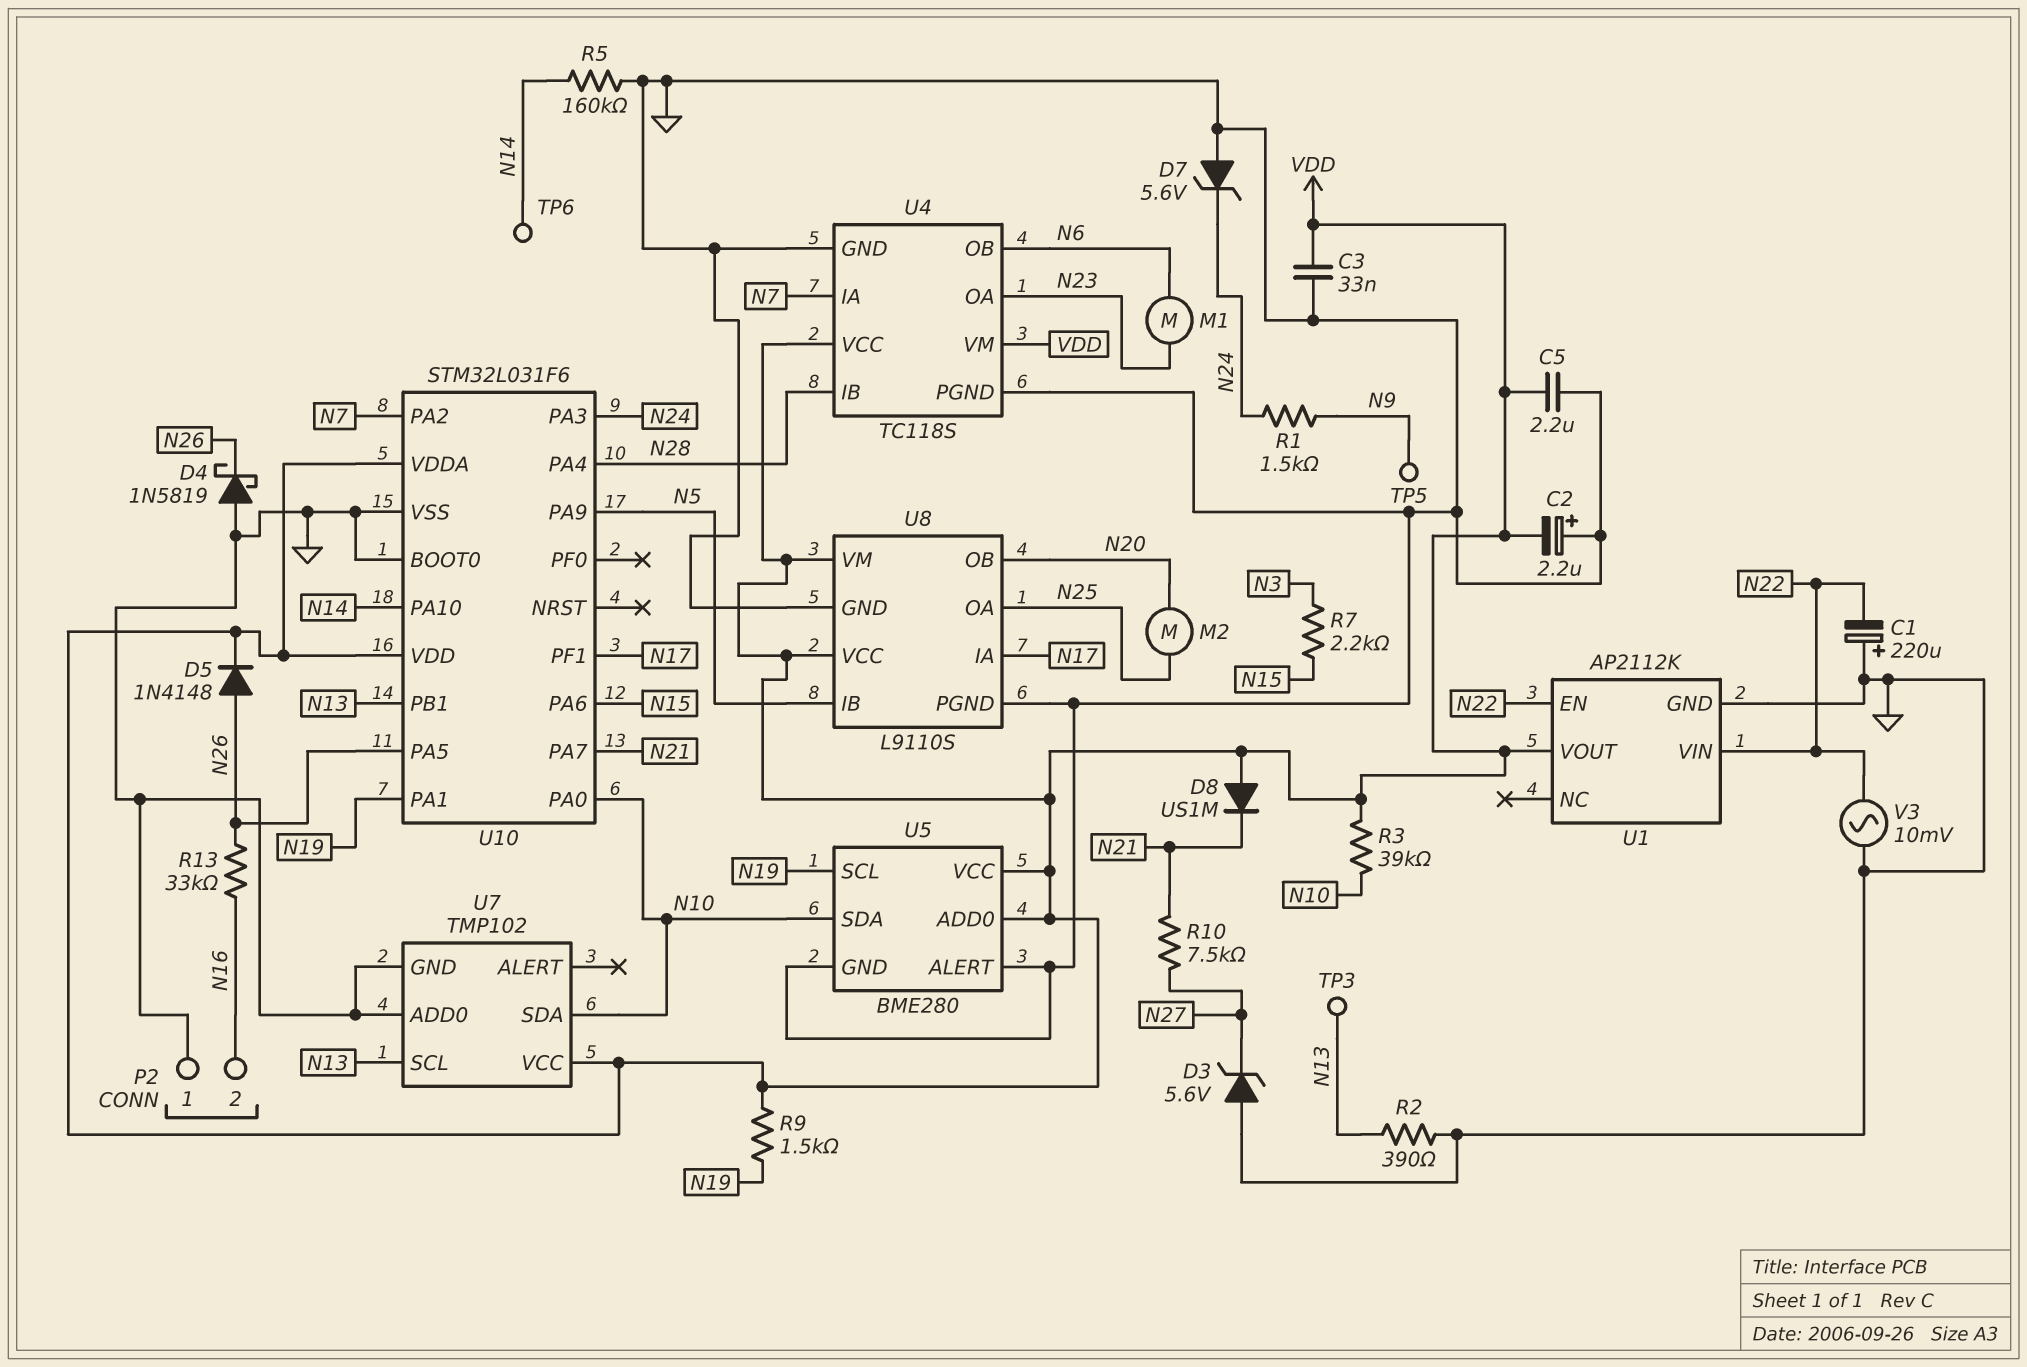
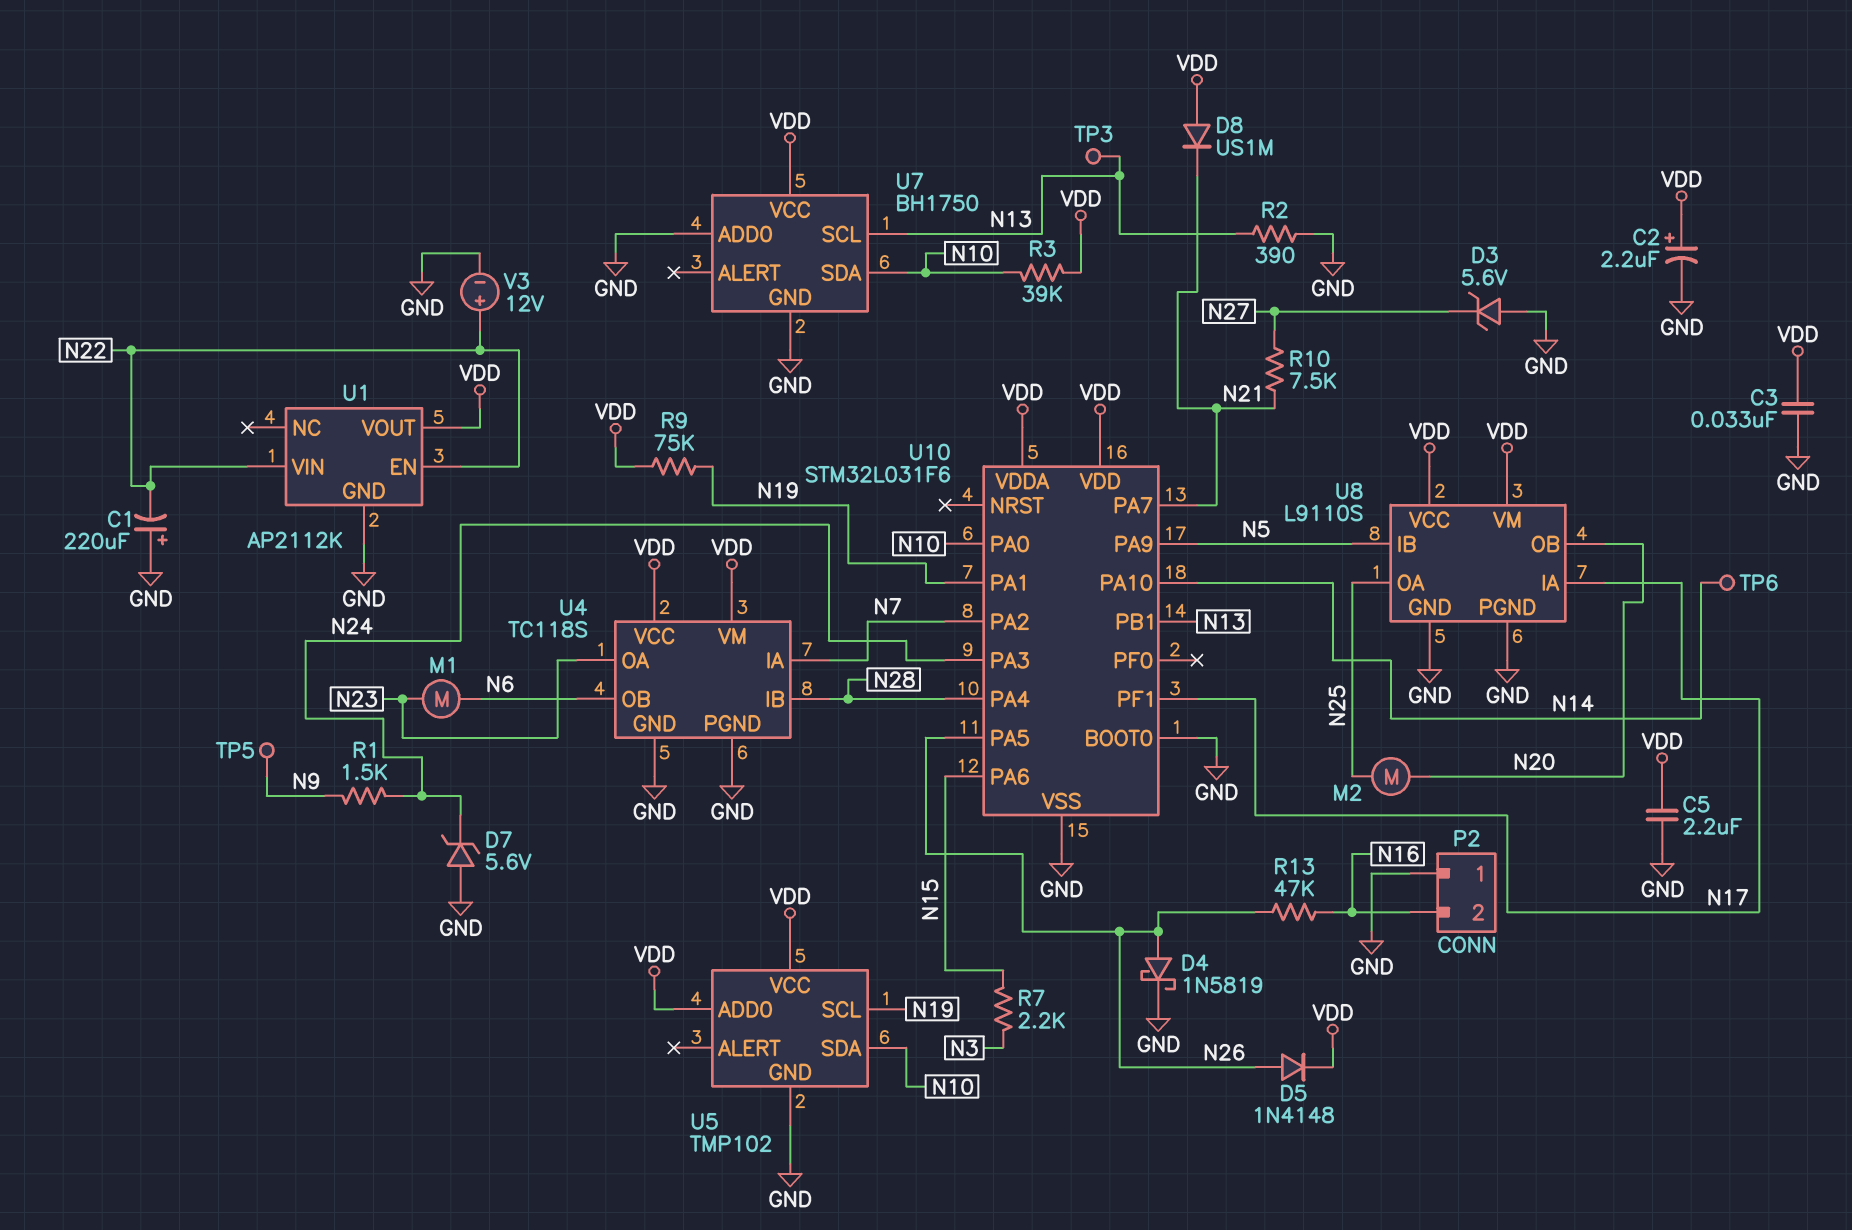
C2: 2.2uF (plus GND, minus VDD) -> 2.2uF (plus VDD, minus GND)
D4: schottky 1N5819 (A GND, K N26) -> schottky 1N5819 (A N26, K GND)
R5: 160k (GND, N14) -> none
R9: 1.5k (N19, VDD) -> 75k (N19, VDD)
R13: 33k (N16, N26) -> 47k (N16, N26)
U5: BME280 -> TMP102
U5 pin ALERT: GND -> none
U7: TMP102 -> BH1750
V3: AC 10mV (GND, N22) -> 12V (plus N22, minus GND)

